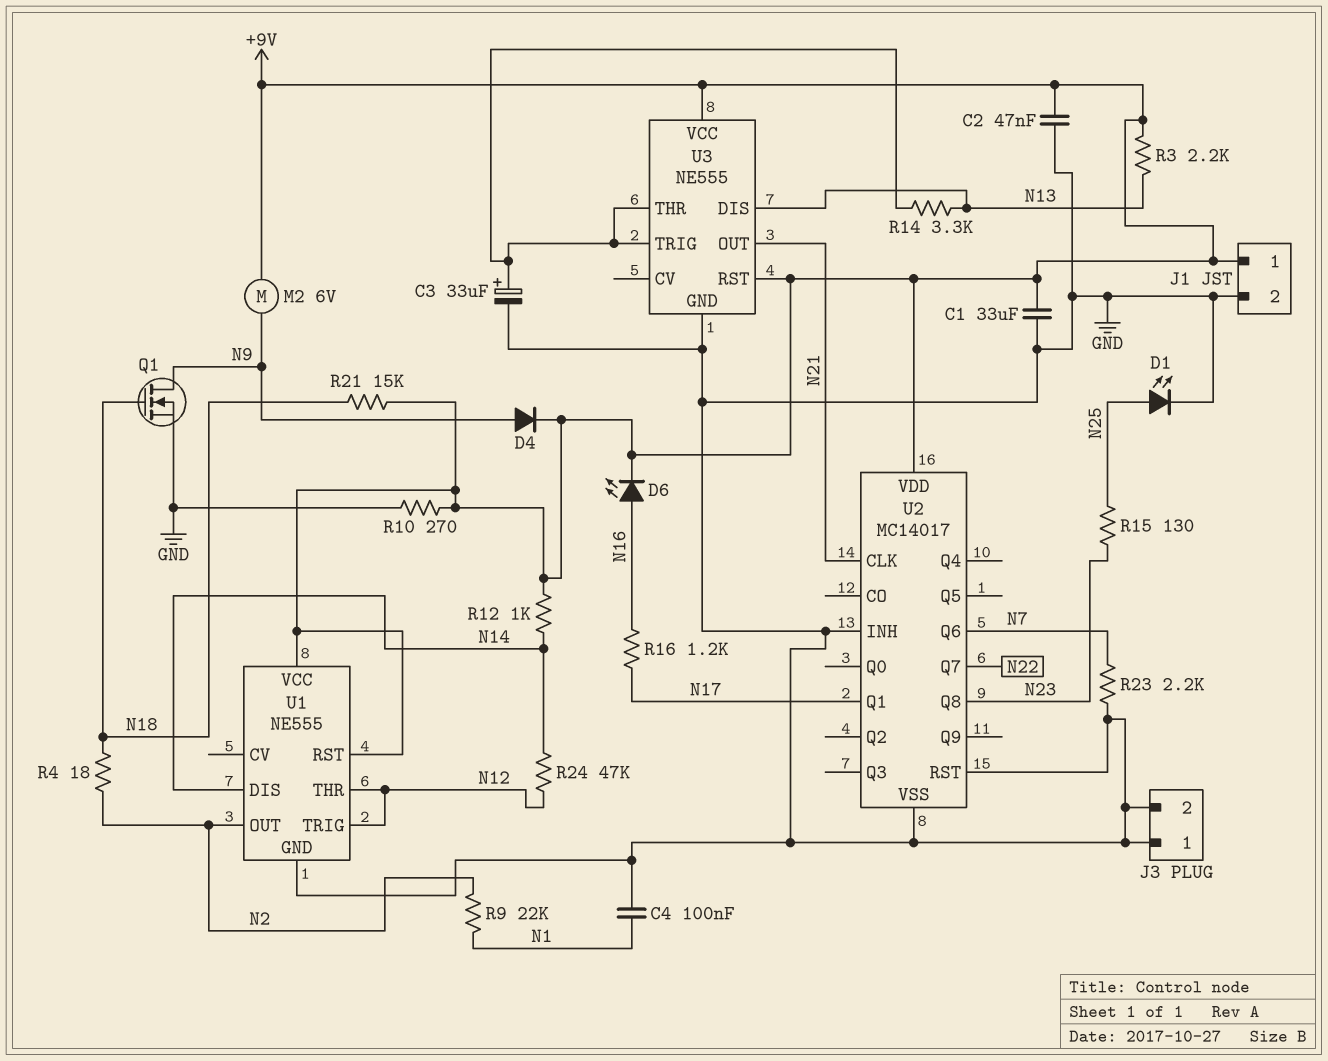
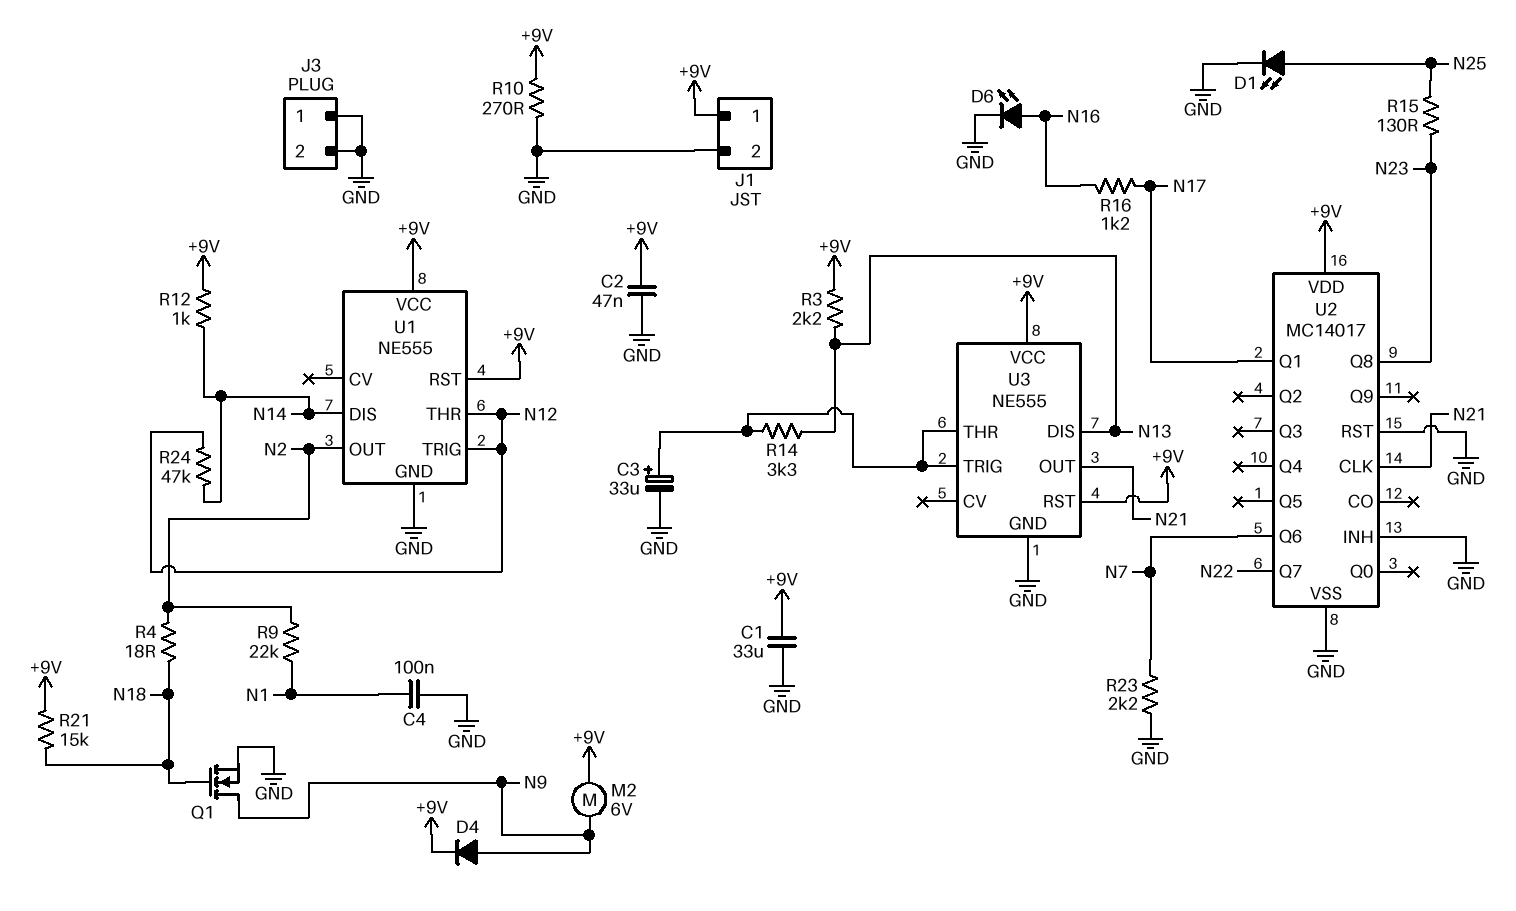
D6: LED (A N16, K +9V) -> LED (A N16, K GND)

